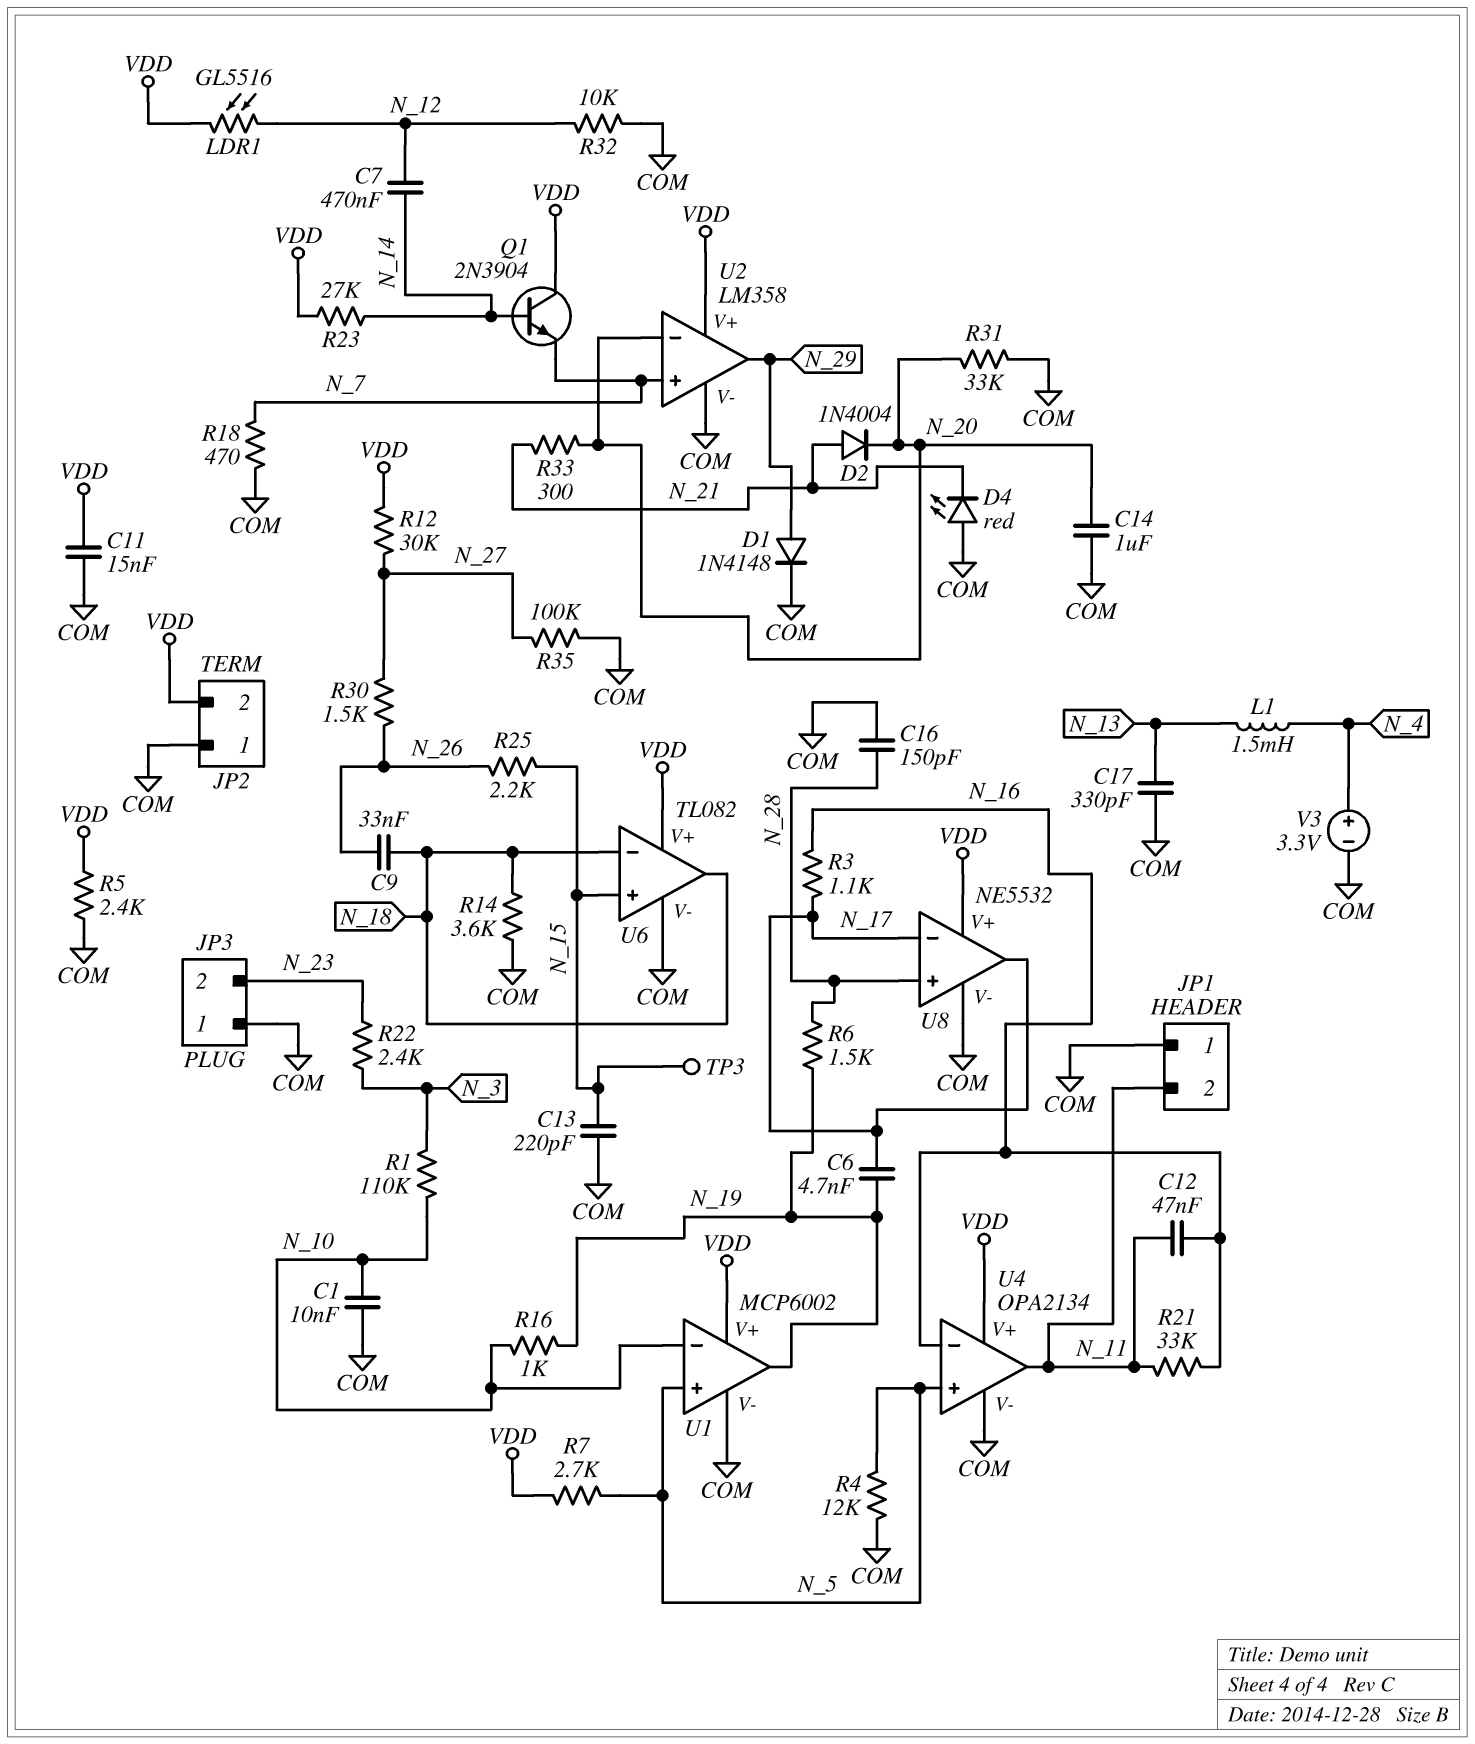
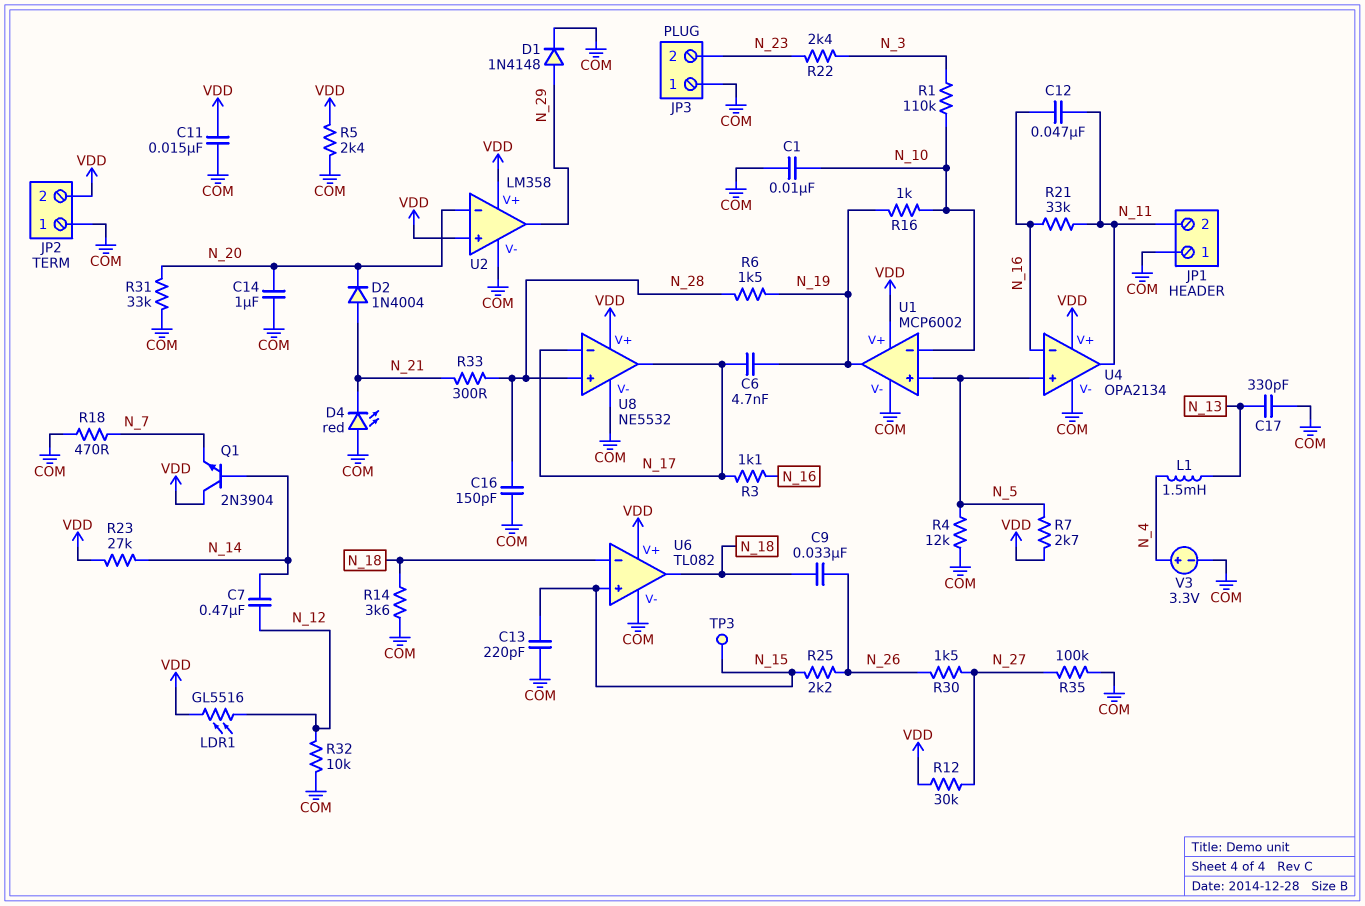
R33: 300 (N_20, N_21) -> 300 (N_21, N_28)
U2 pin in+: N_7 -> VDD

